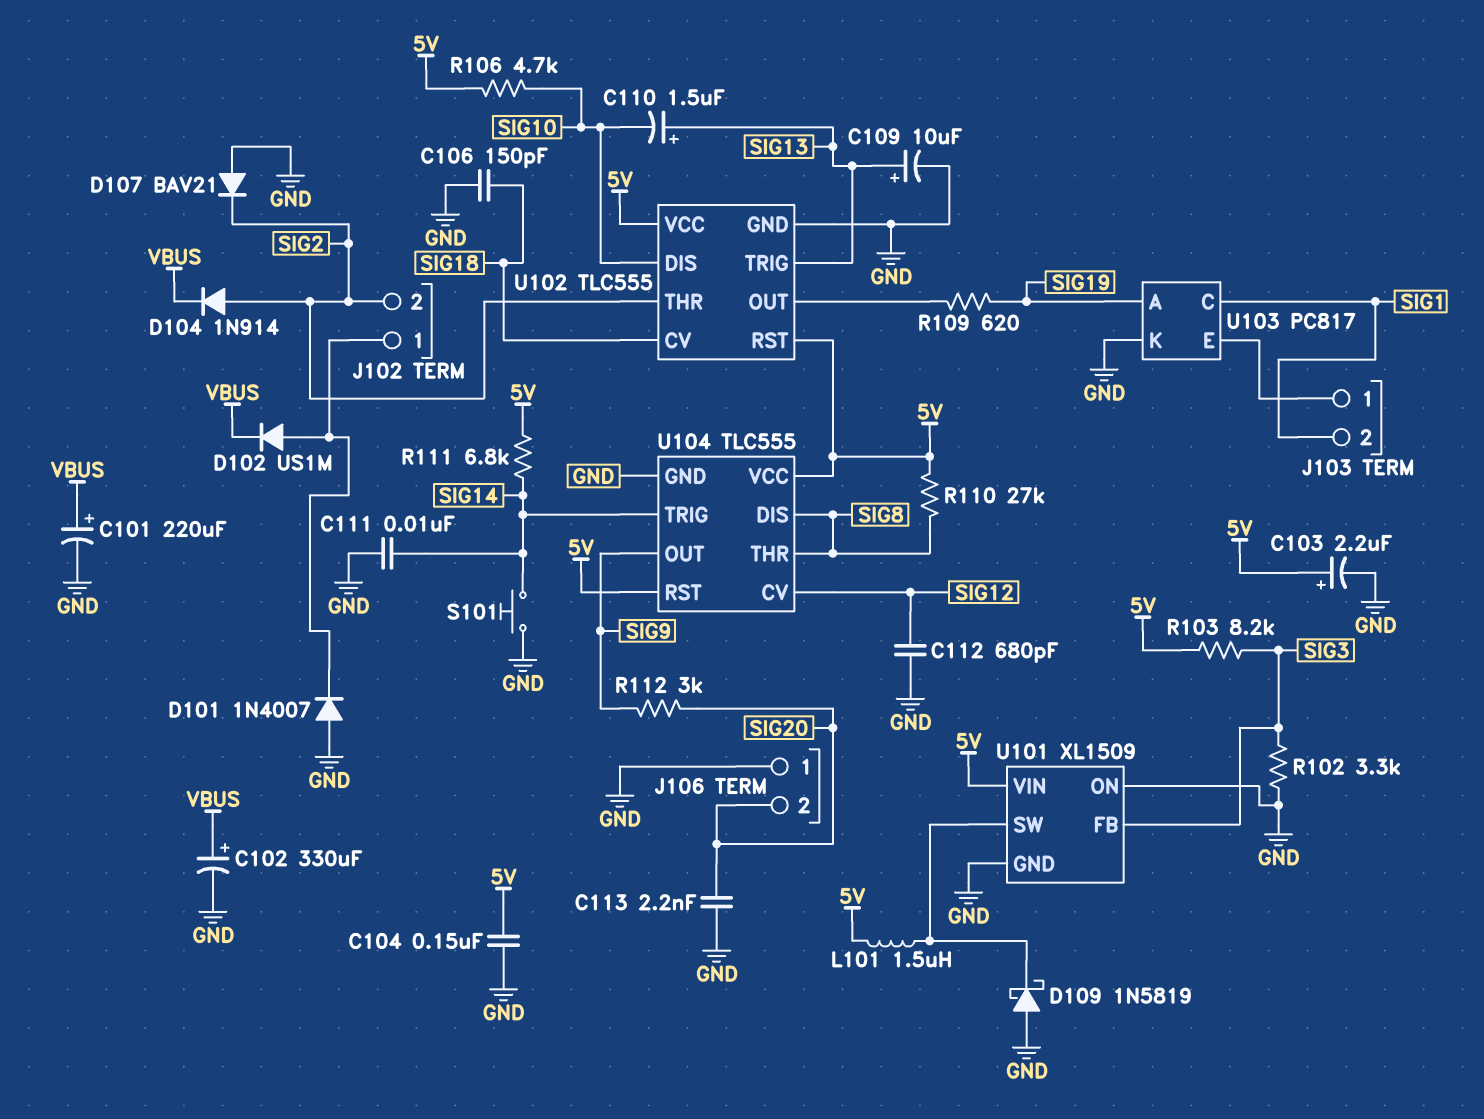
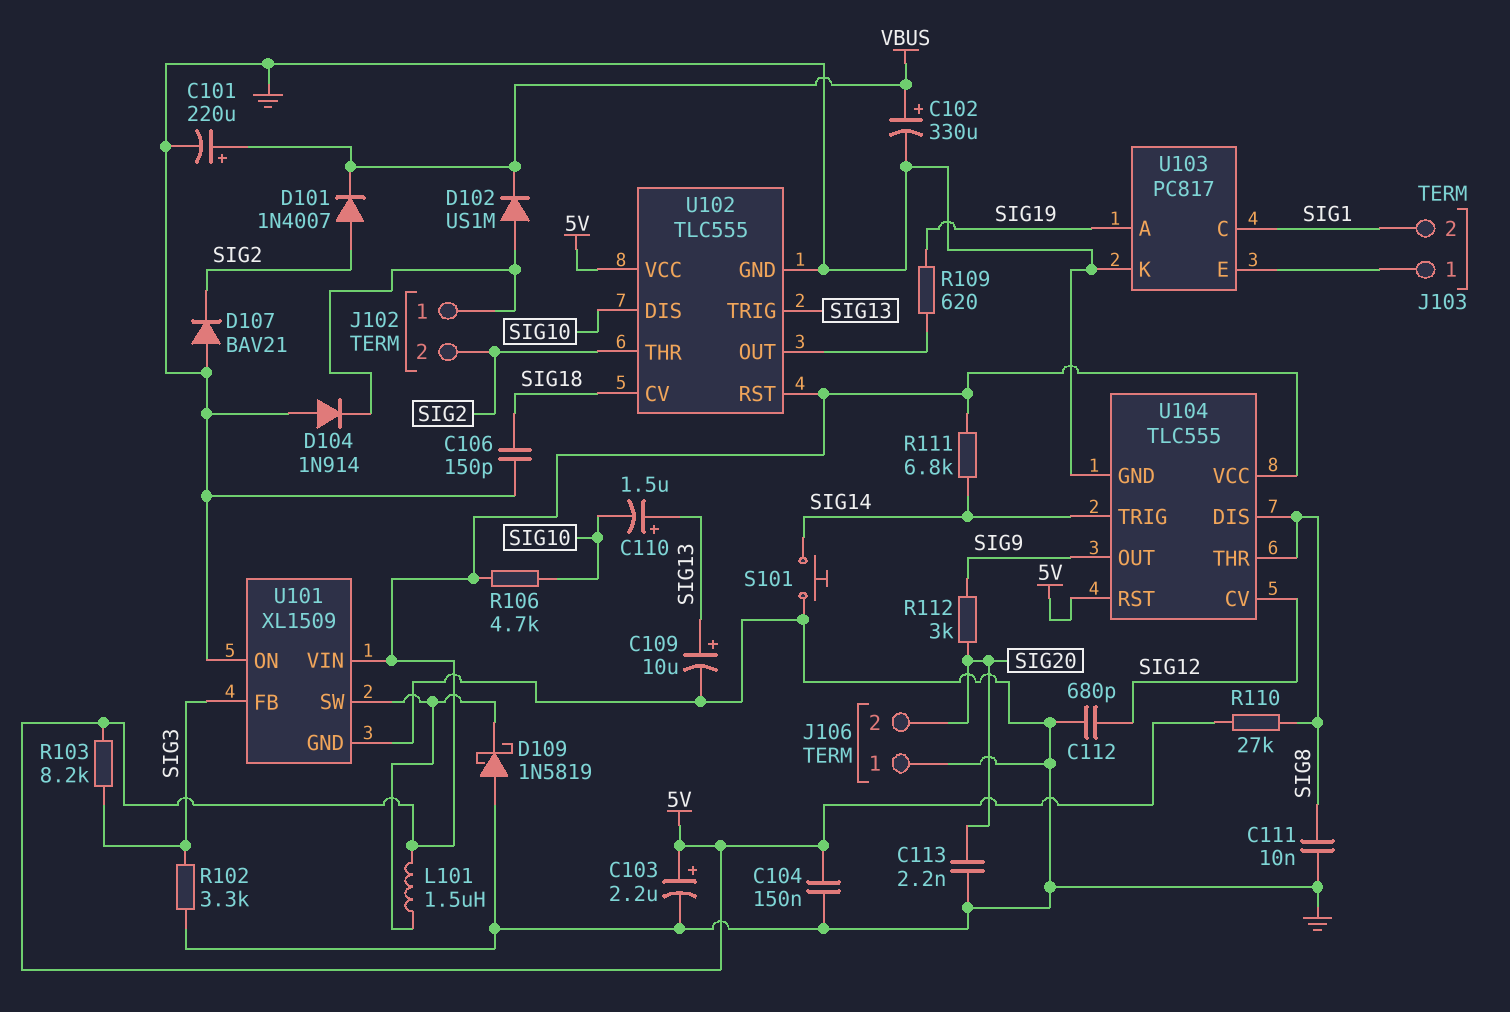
C111: 10nF (GND, SIG14) -> 10nF (GND, SIG8)
D101: diode 1N4007 (A GND, K J102/1) -> diode 1N4007 (A SIG2, K VBUS)
D104: diode 1N914 (A SIG2, K VBUS) -> diode 1N914 (A GND, K J102/1)

